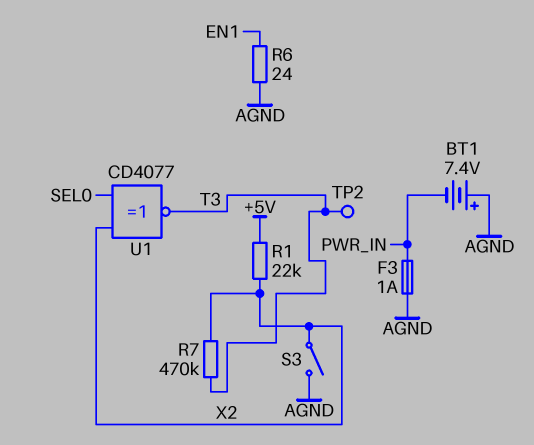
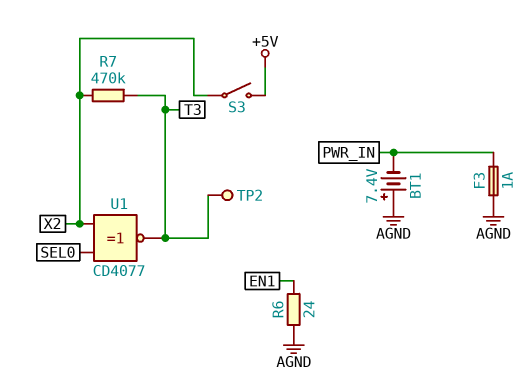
R1: 22k (+5V, X2) -> none
S3: switch (AGND, X2) -> switch (+5V, X2)

